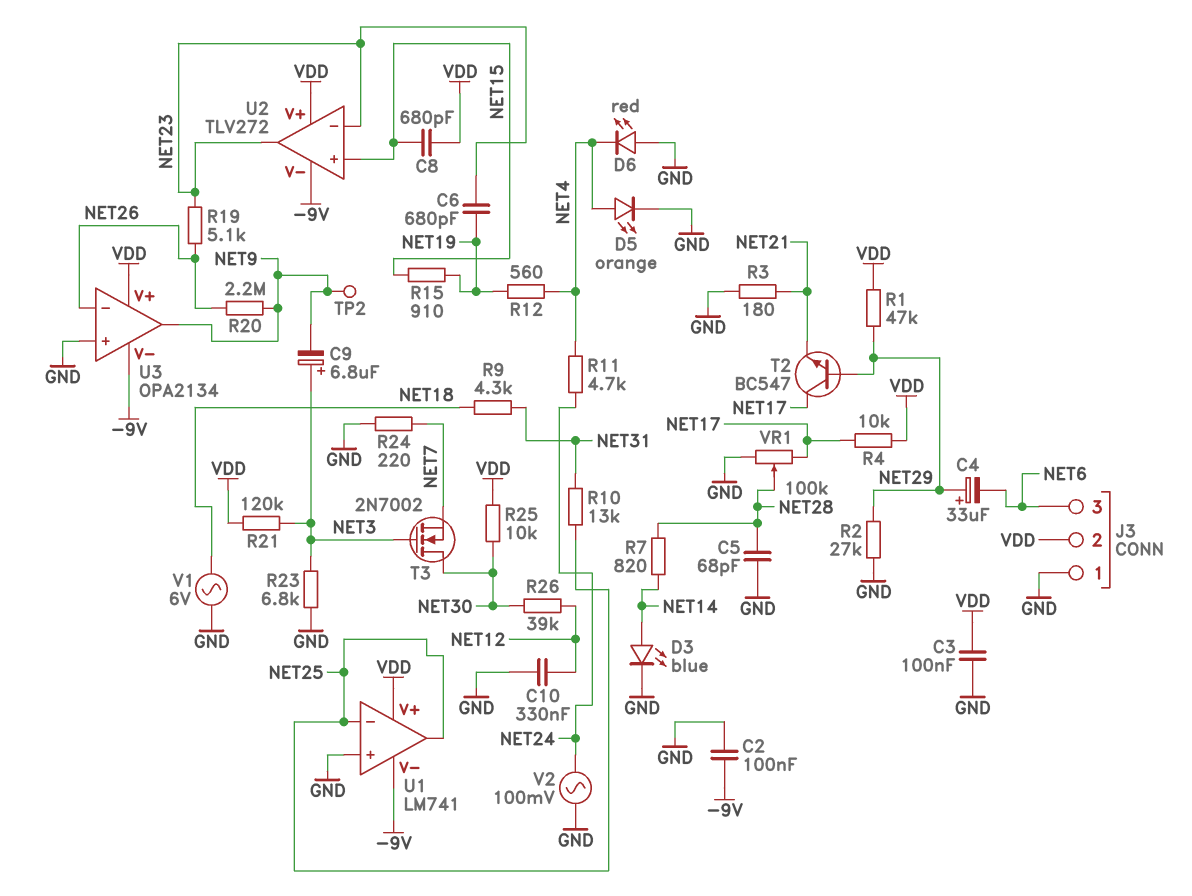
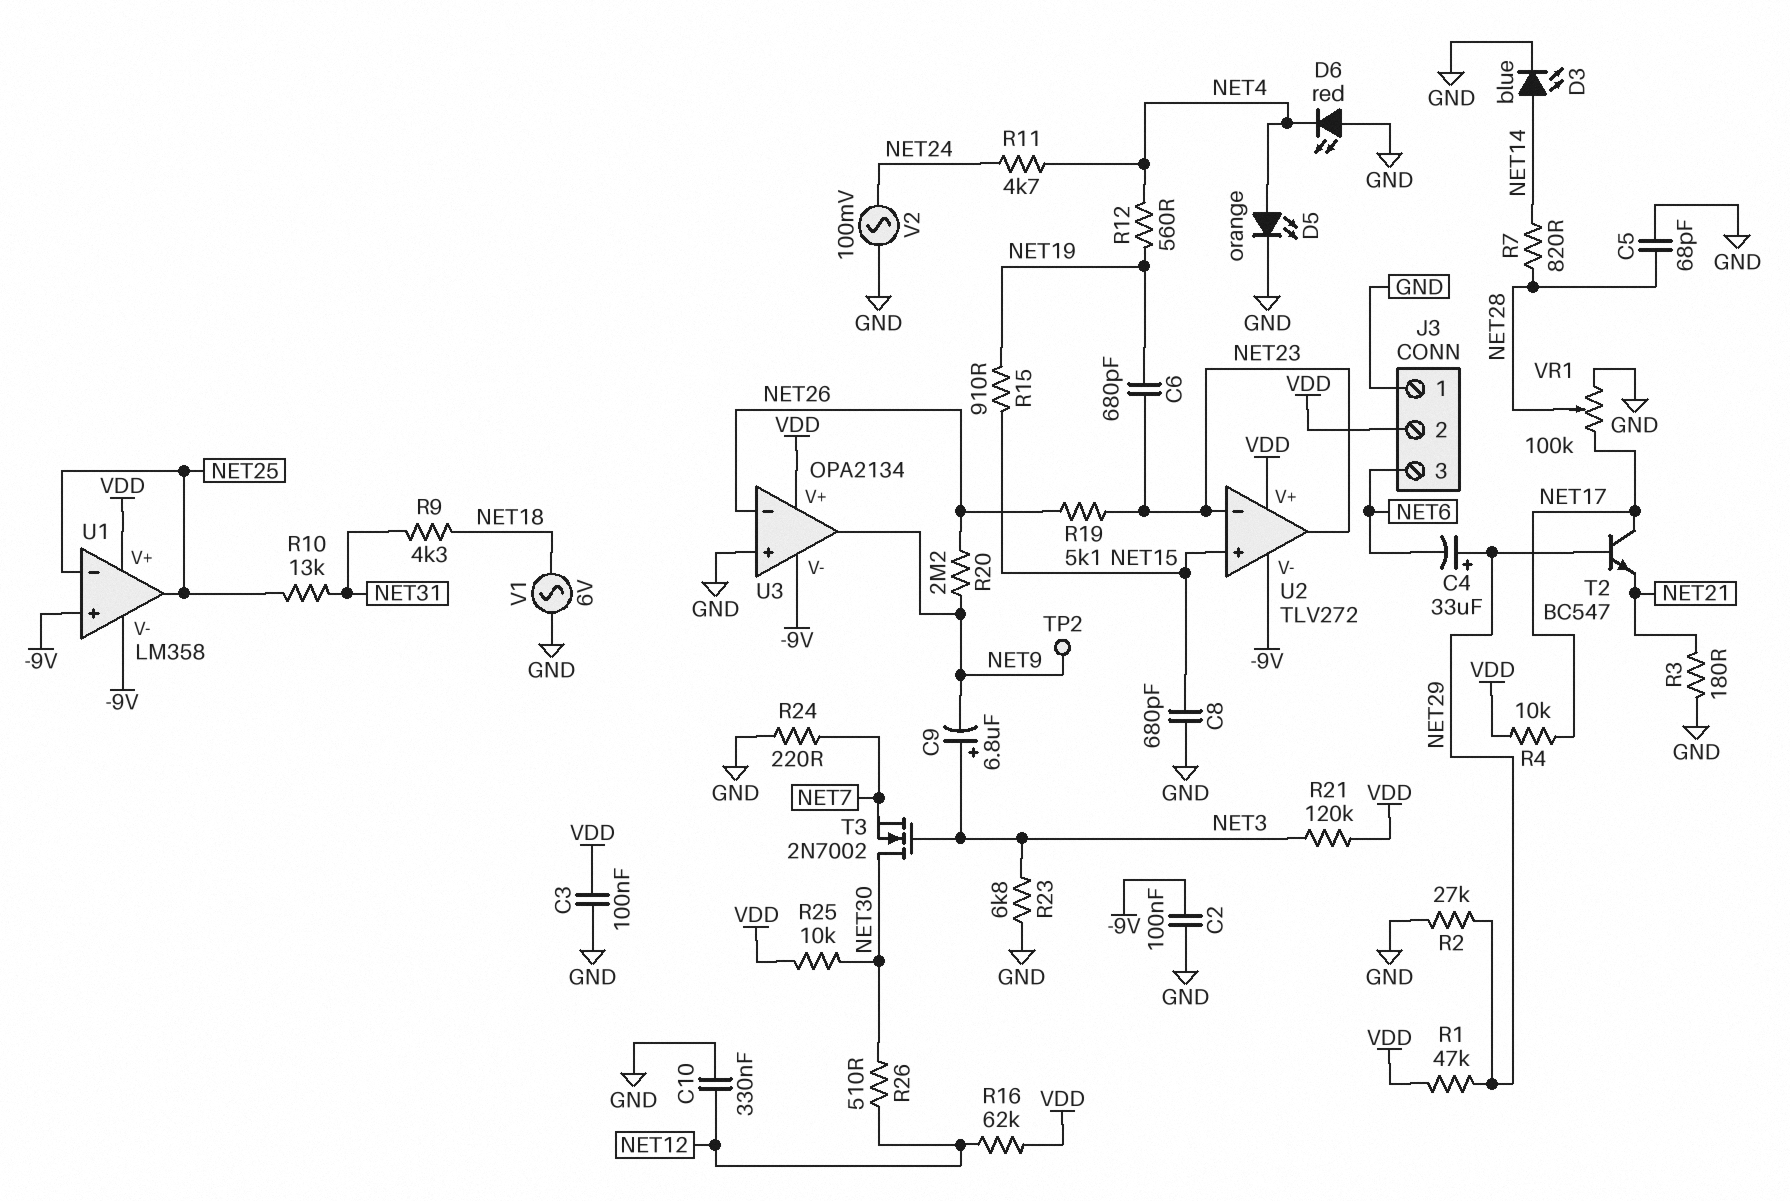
C8: 680pF (NET15, VDD) -> 680pF (GND, NET15)
R16: none -> 62k (NET12, VDD)
R26: 39k (NET12, NET30) -> 510 (NET12, NET30)
U1: LM741 -> LM358
U1 pin in+: GND -> -9V

